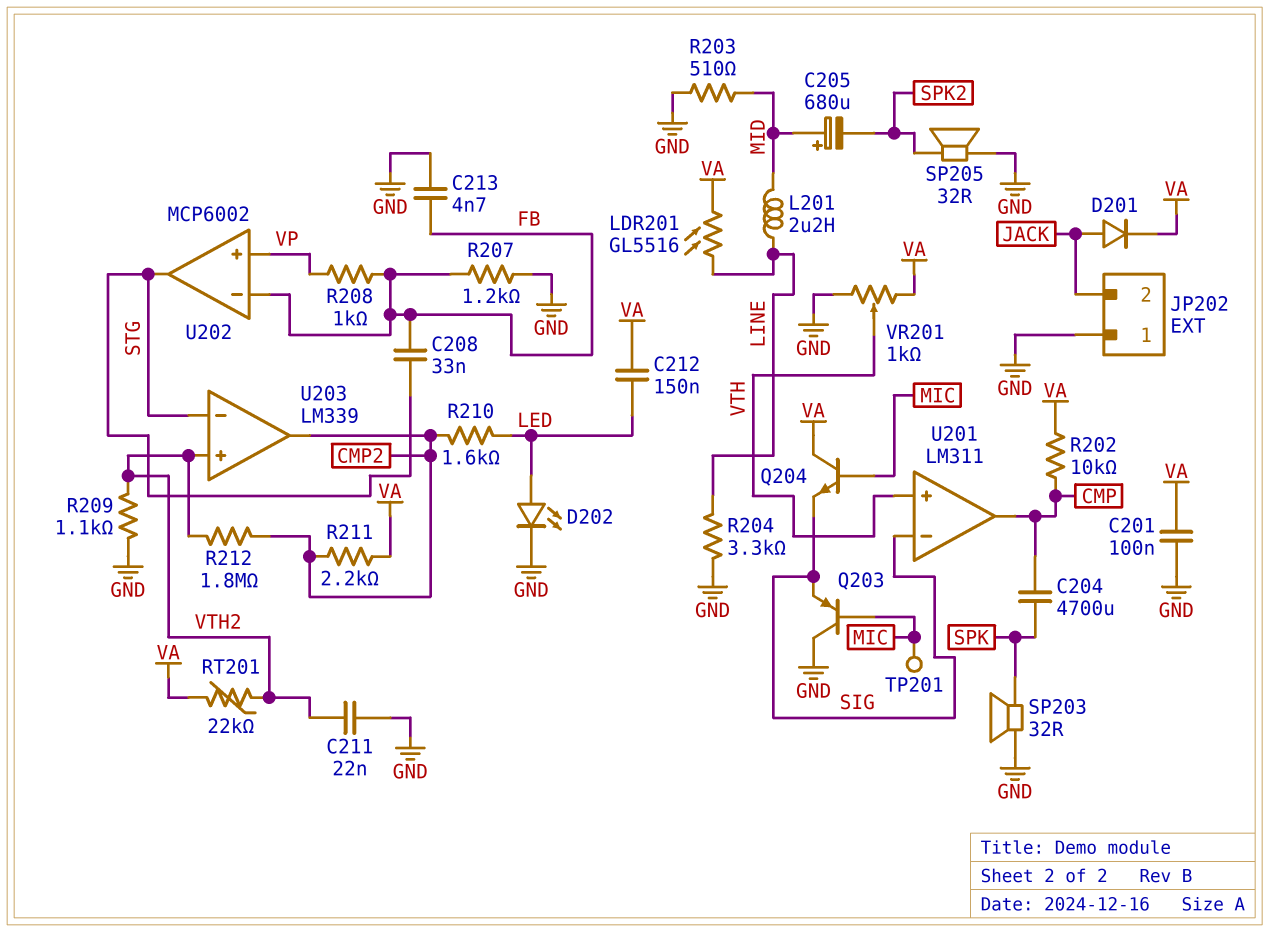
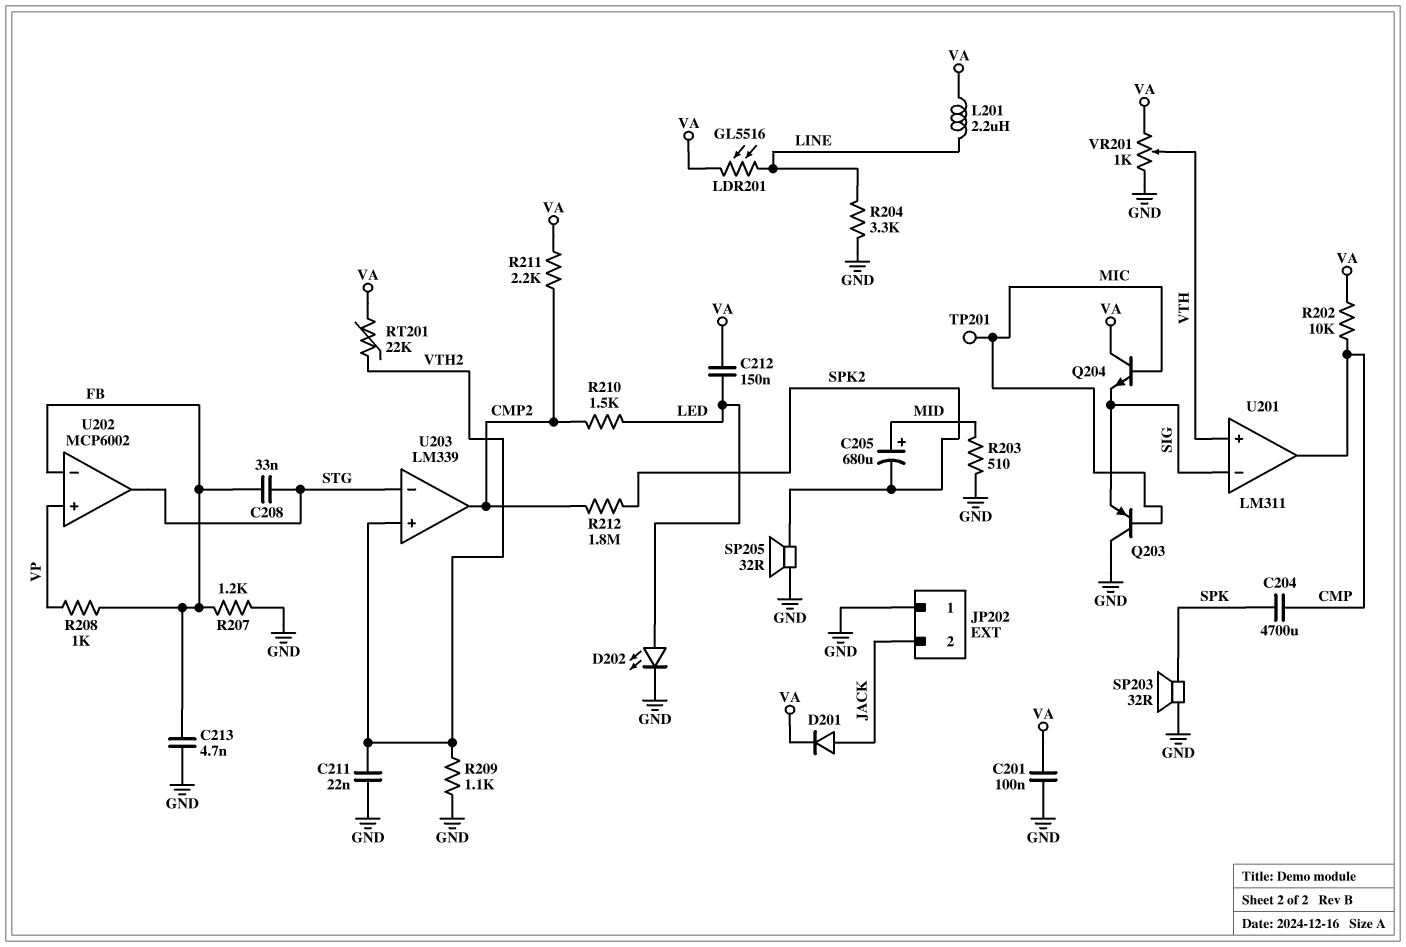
L201: 2.2uH (LINE, MID) -> 2.2uH (LINE, VA)
R210: 1.6k (CMP2, LED) -> 1.5k (CMP2, LED)
R212: 1.8M (CMP2, VTH2) -> 1.8M (CMP2, SPK2)

